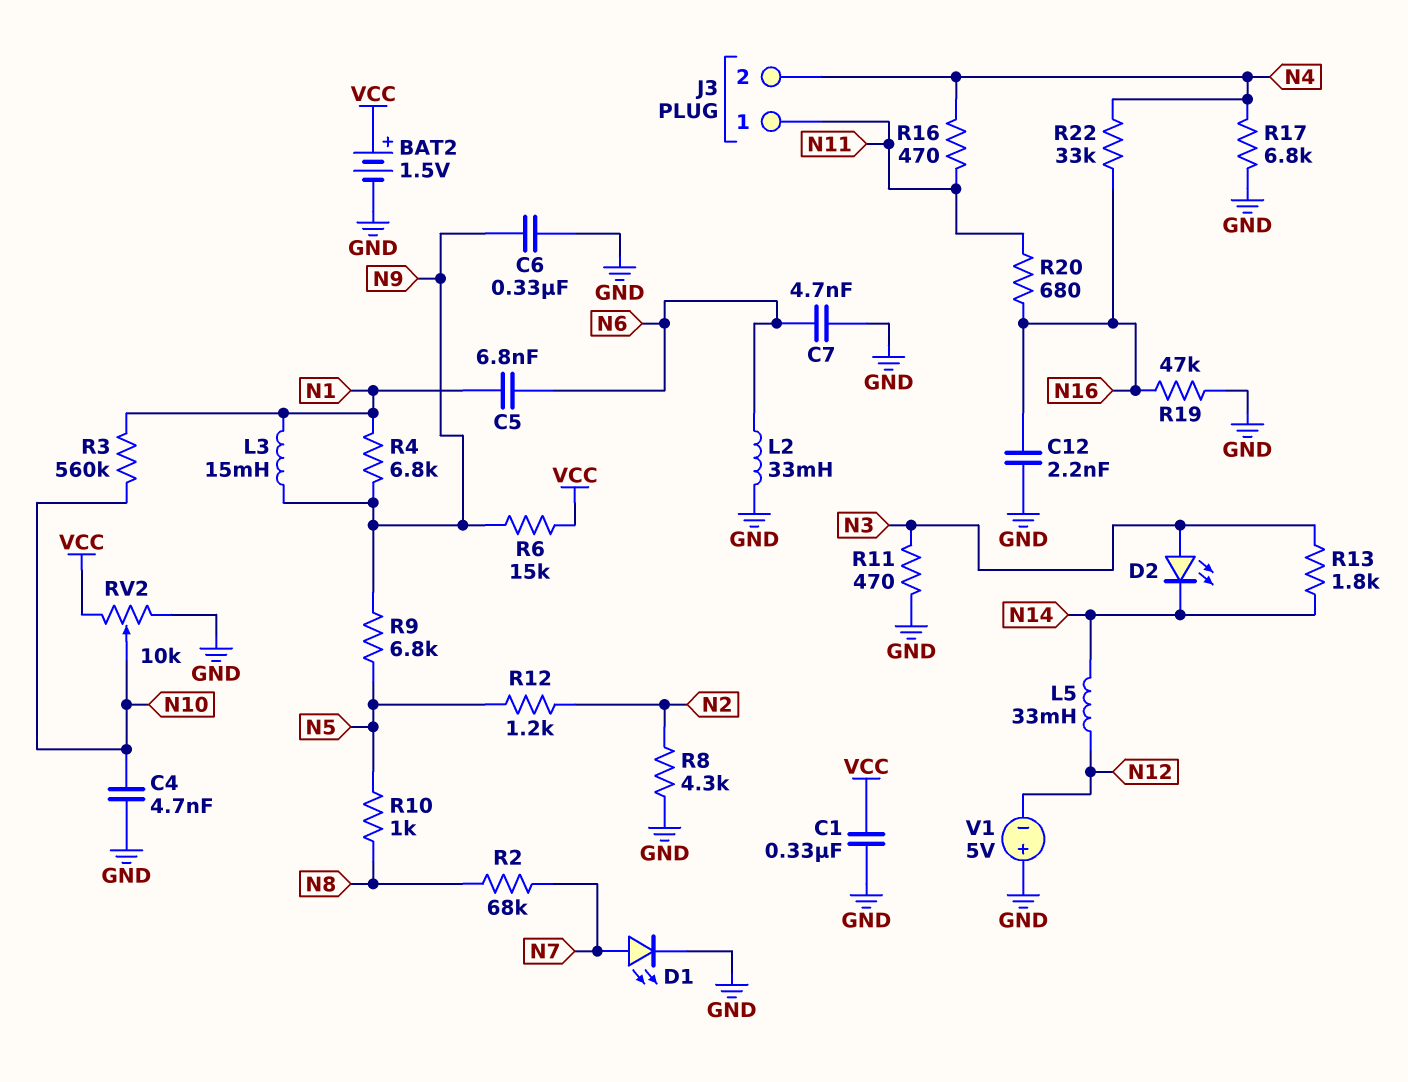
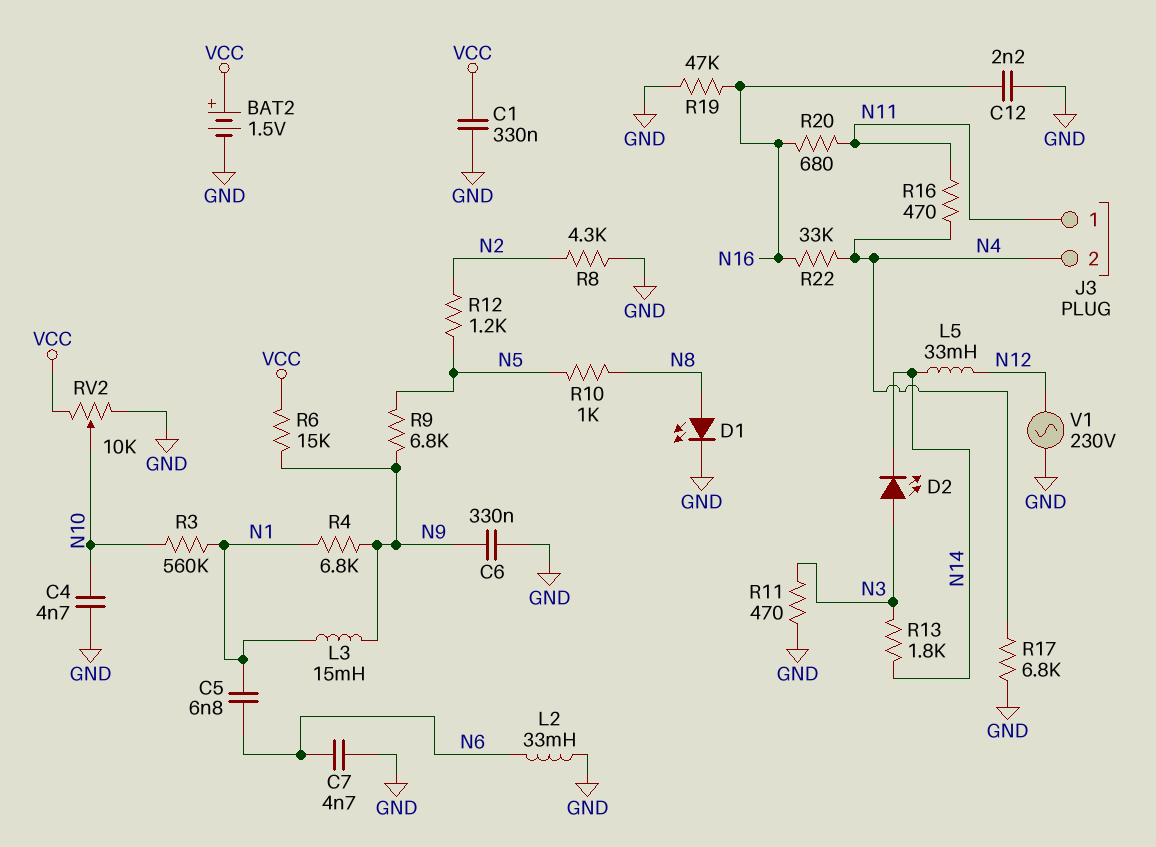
D1: LED (A N7, K GND) -> LED (A N8, K GND)
R2: 68k (N7, N8) -> none
V1: 5V (plus GND, minus N12) -> AC 230V (GND, N12)

